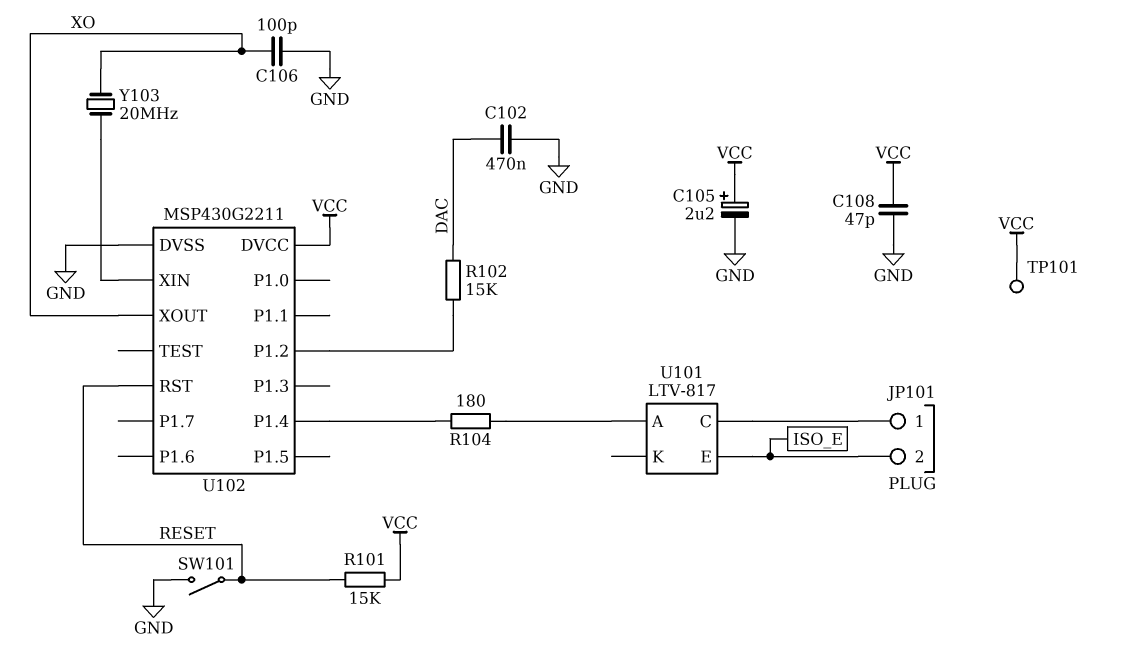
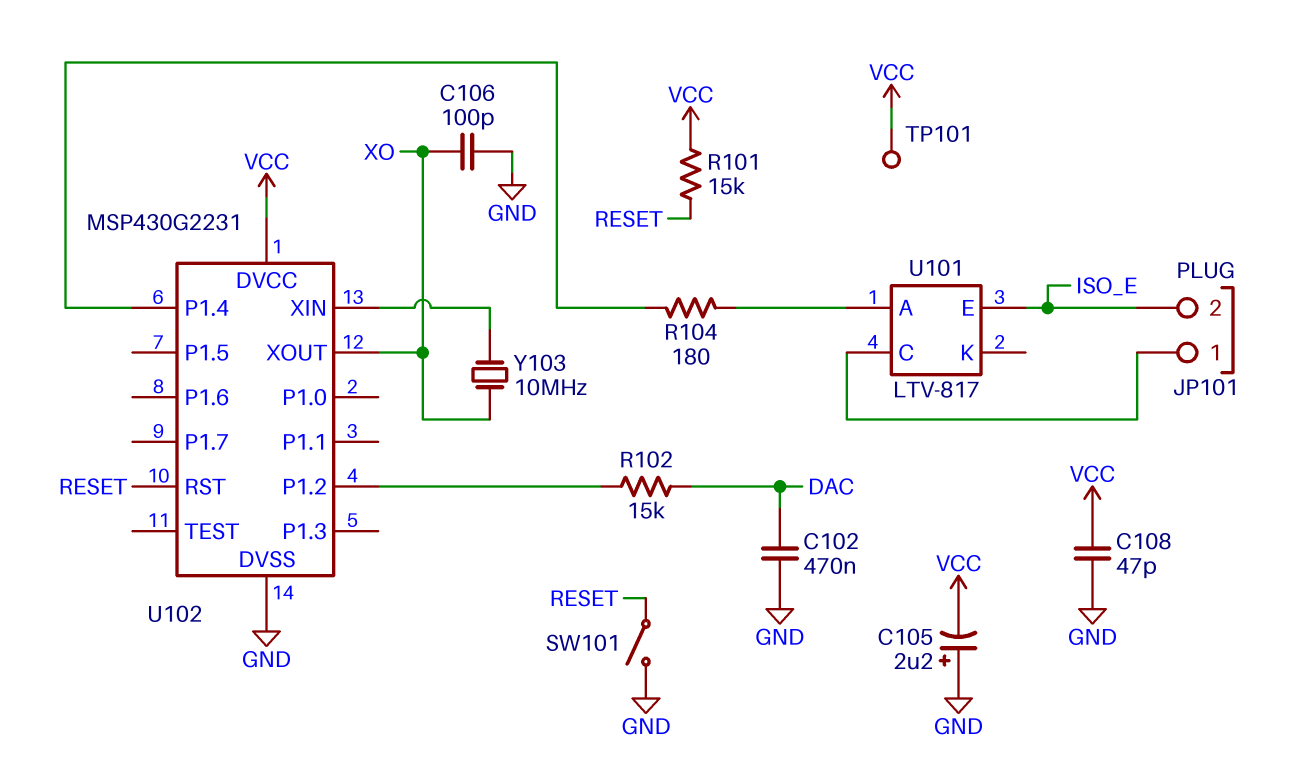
C105: 2.2uF (plus VCC, minus GND) -> 2.2uF (plus GND, minus VCC)
U102: MSP430G2211 -> MSP430G2231
Y103: 20MHz (U102/XIN, XO) -> 10MHz (U102/XIN, XO)

